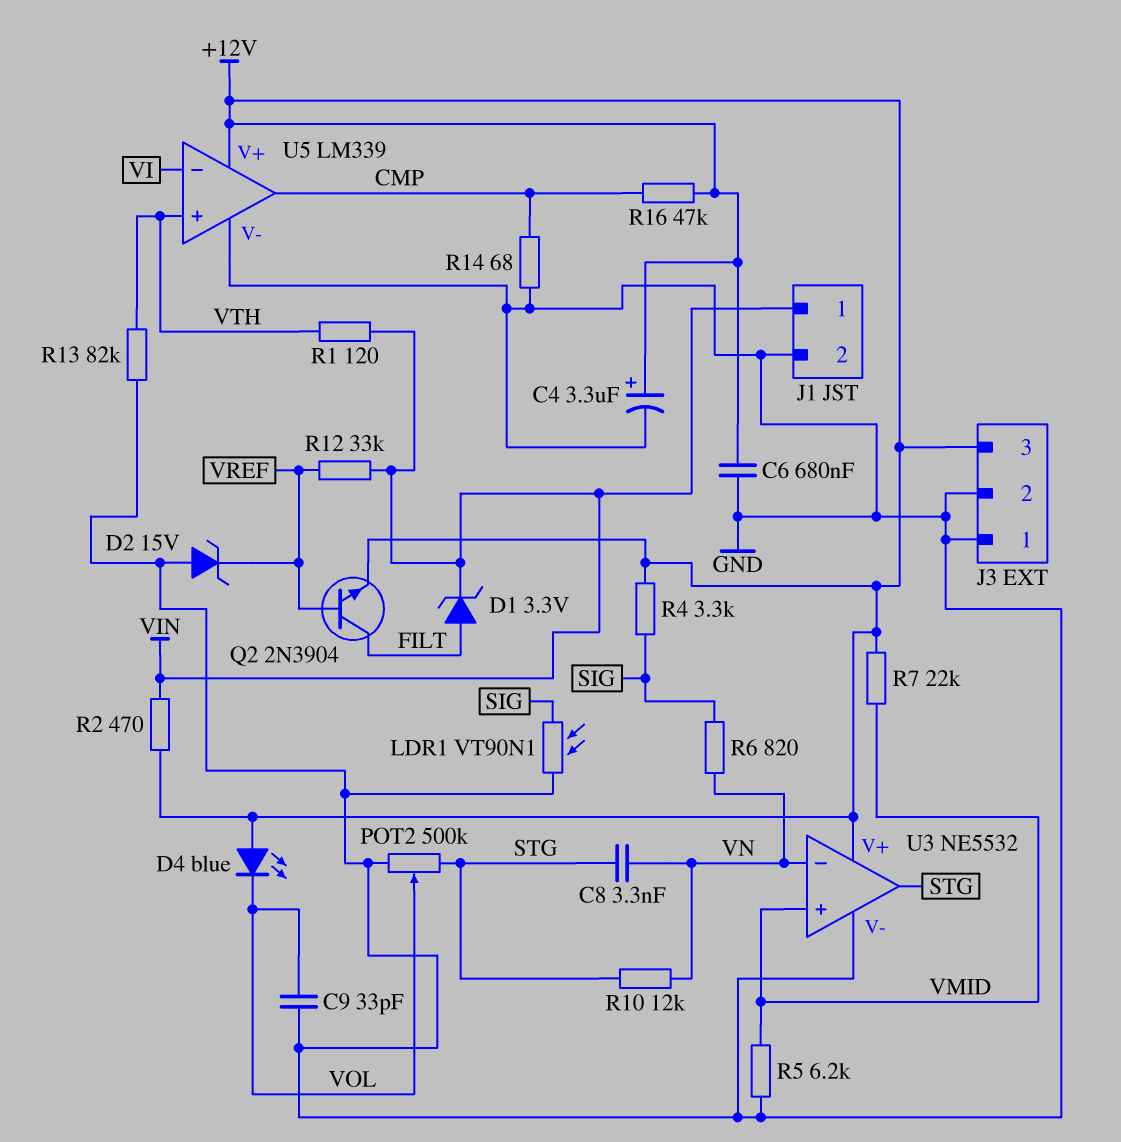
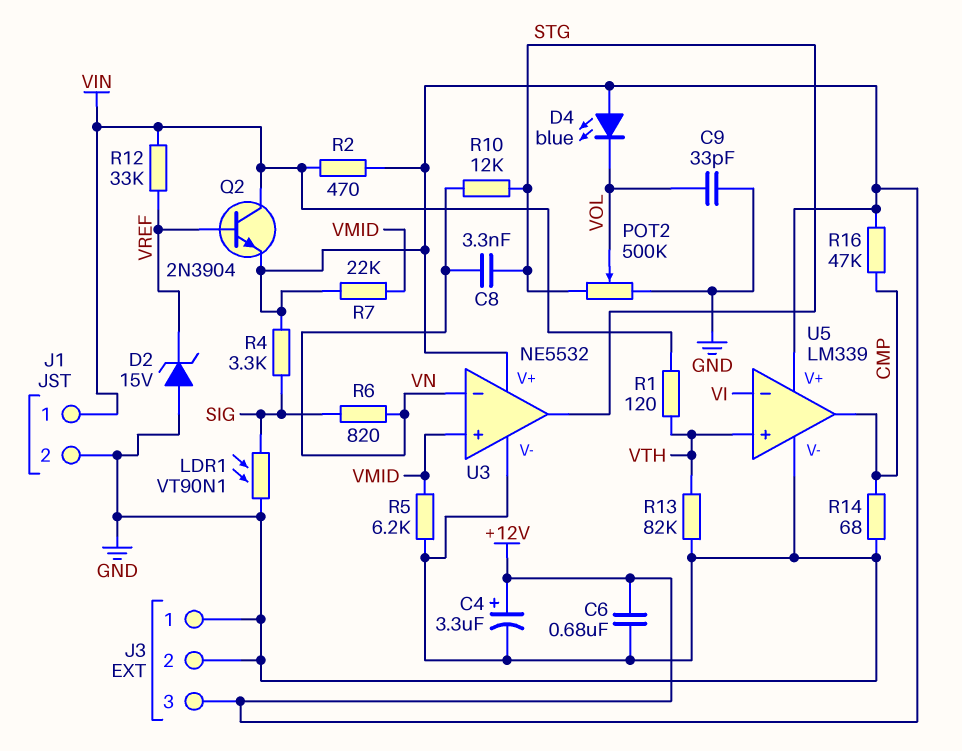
D1: zener 3.3V (A FILT, K VIN) -> none
Q2: NPN 2N3904 (B VREF, C FILT, E +12V) -> NPN 2N3904 (B VREF, C VIN, E +12V)

